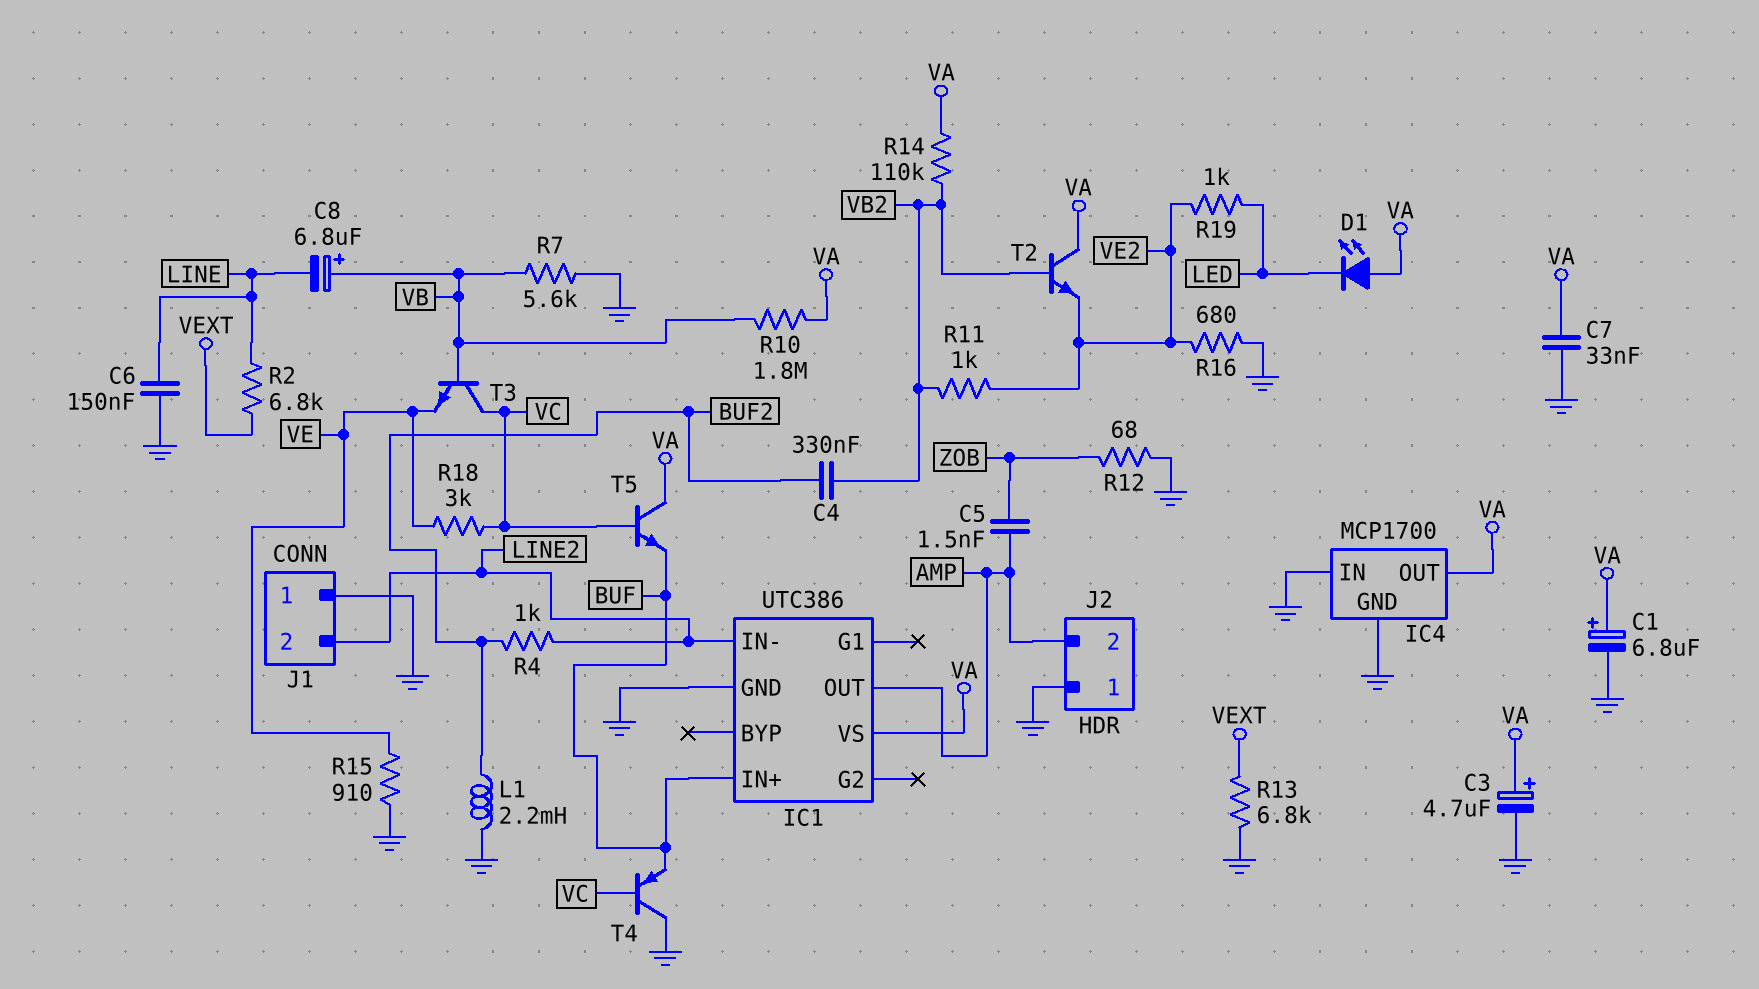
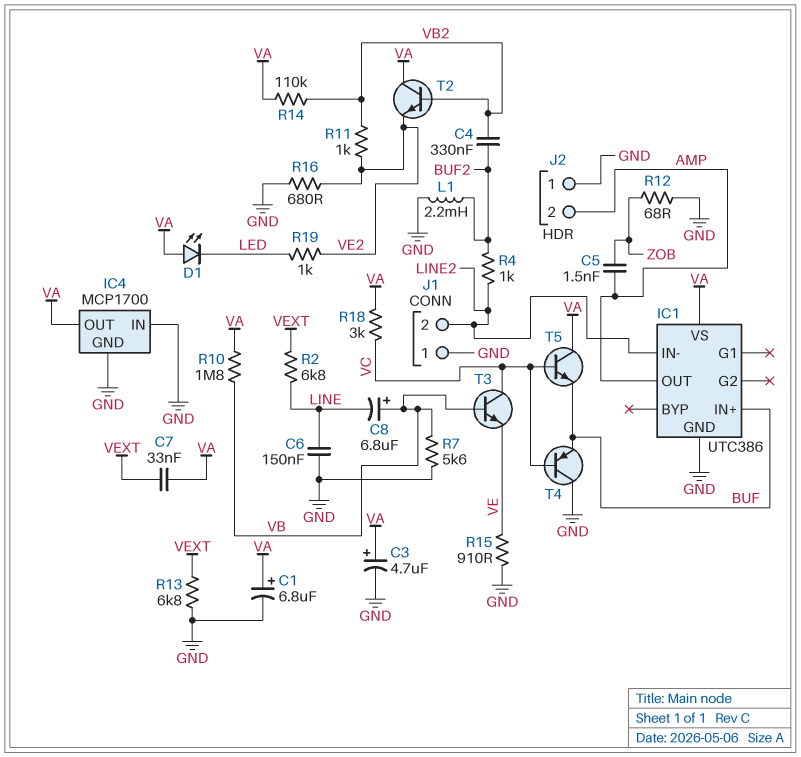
C7: 33nF (GND, VA) -> 33nF (VA, VEXT)
R18: 3k (VC, VE) -> 3k (VA, VC)

